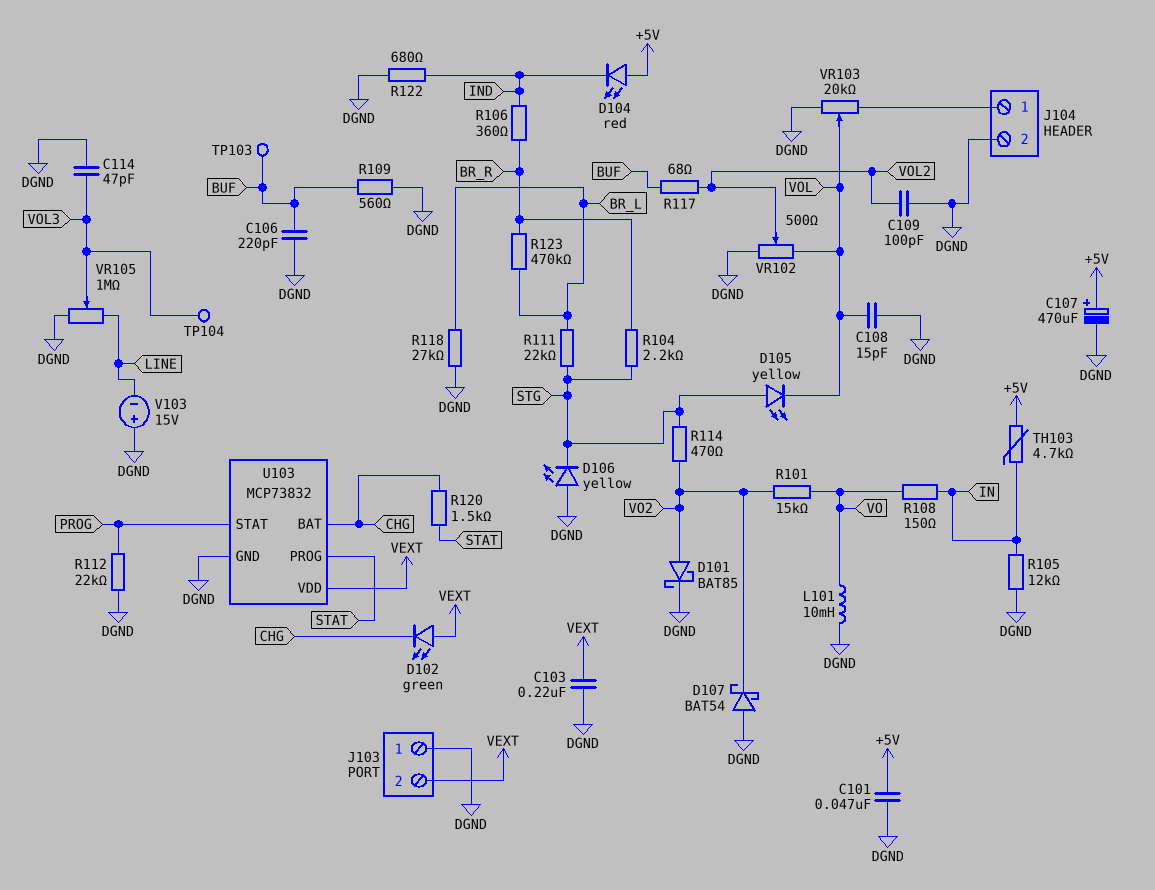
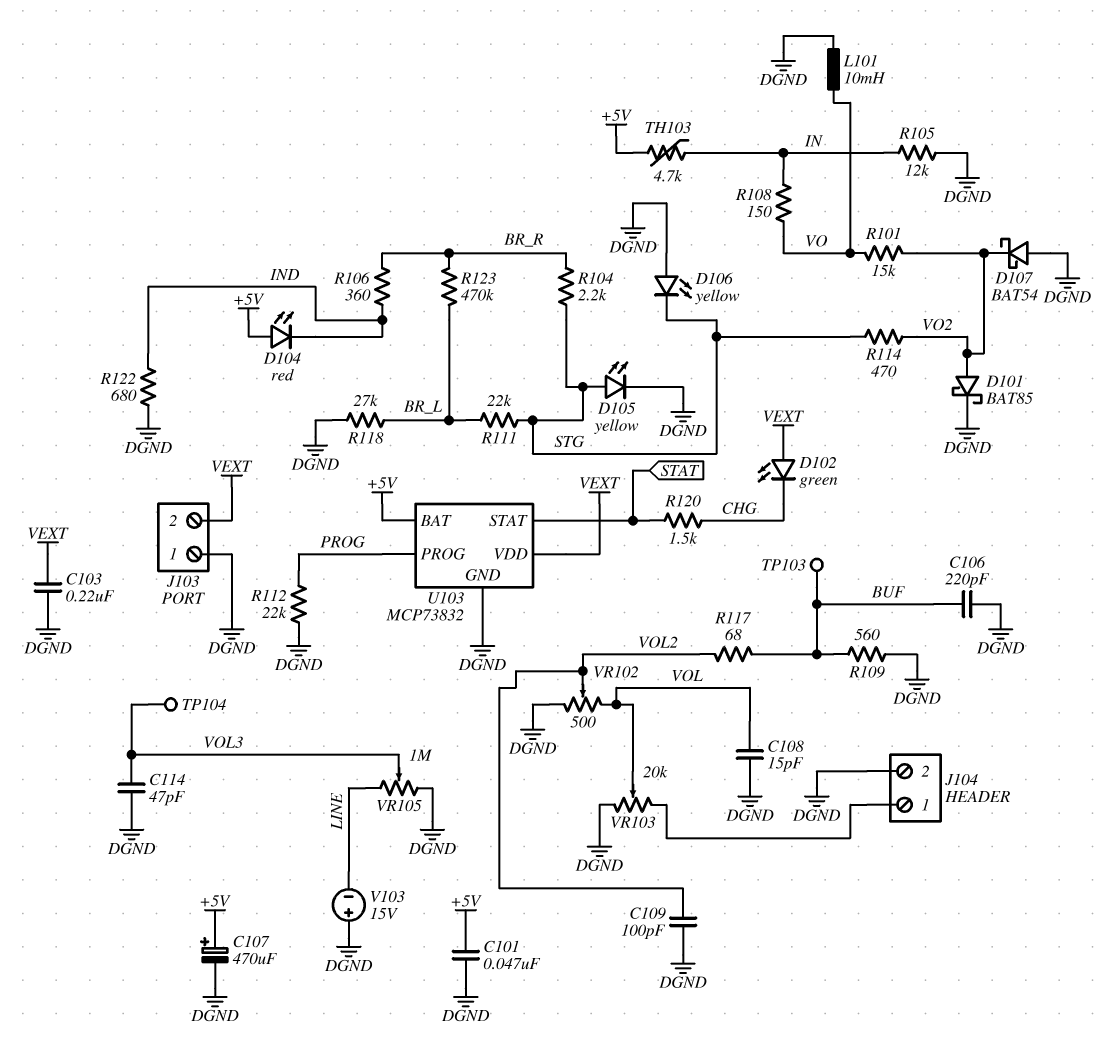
D105: LED yellow (A STG, K VOL) -> LED yellow (A STG, K DGND)
U103 pin BAT: CHG -> +5V
U103 pin PROG: STAT -> PROG
U103 pin STAT: PROG -> STAT

